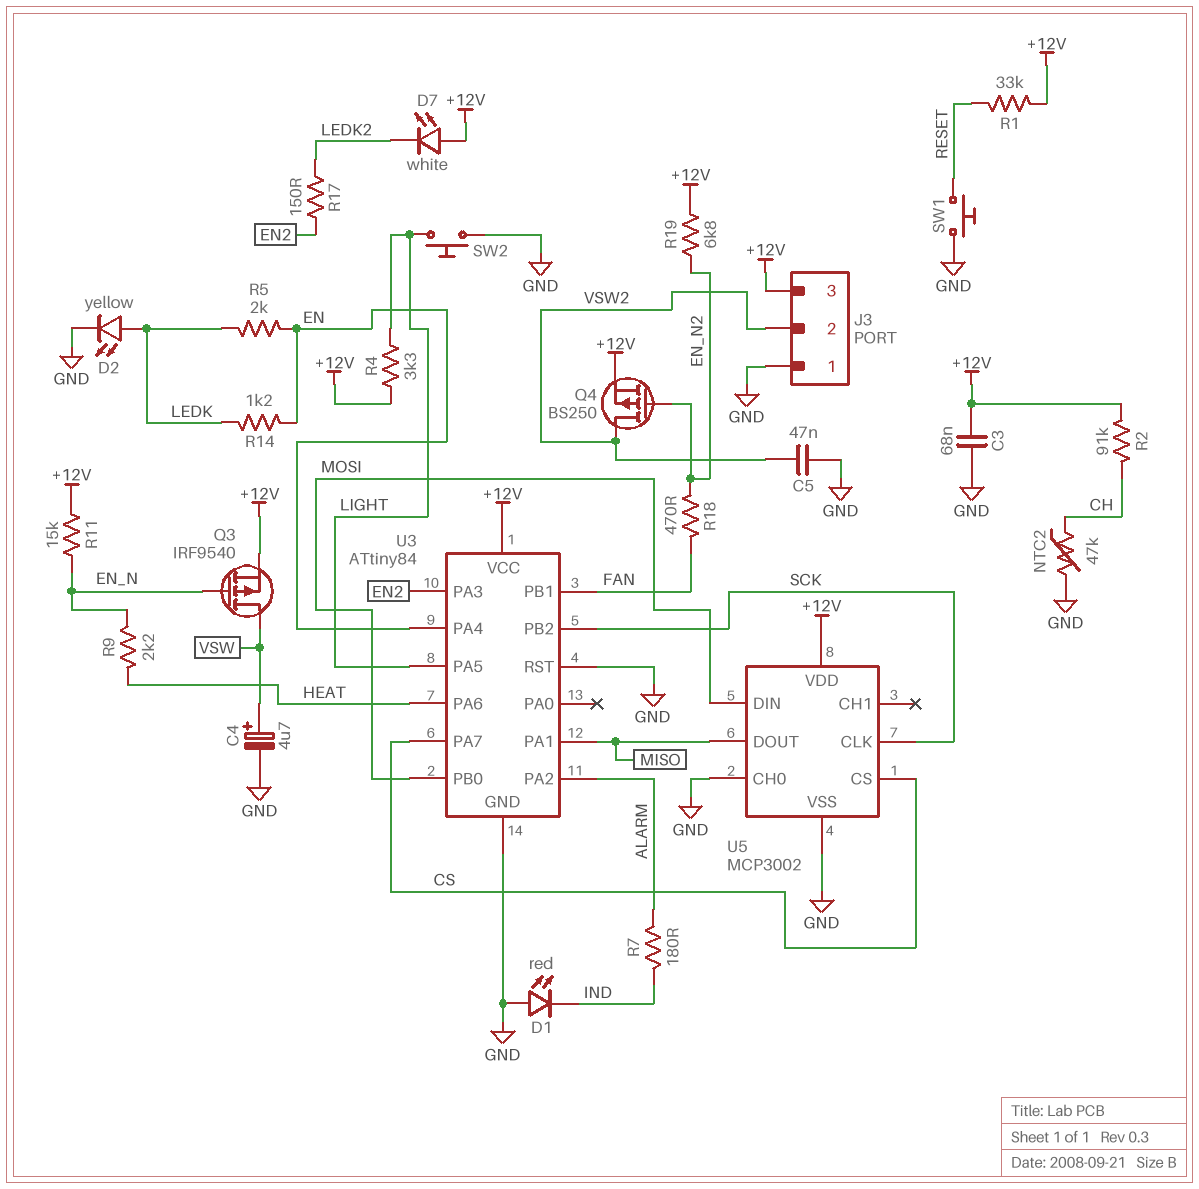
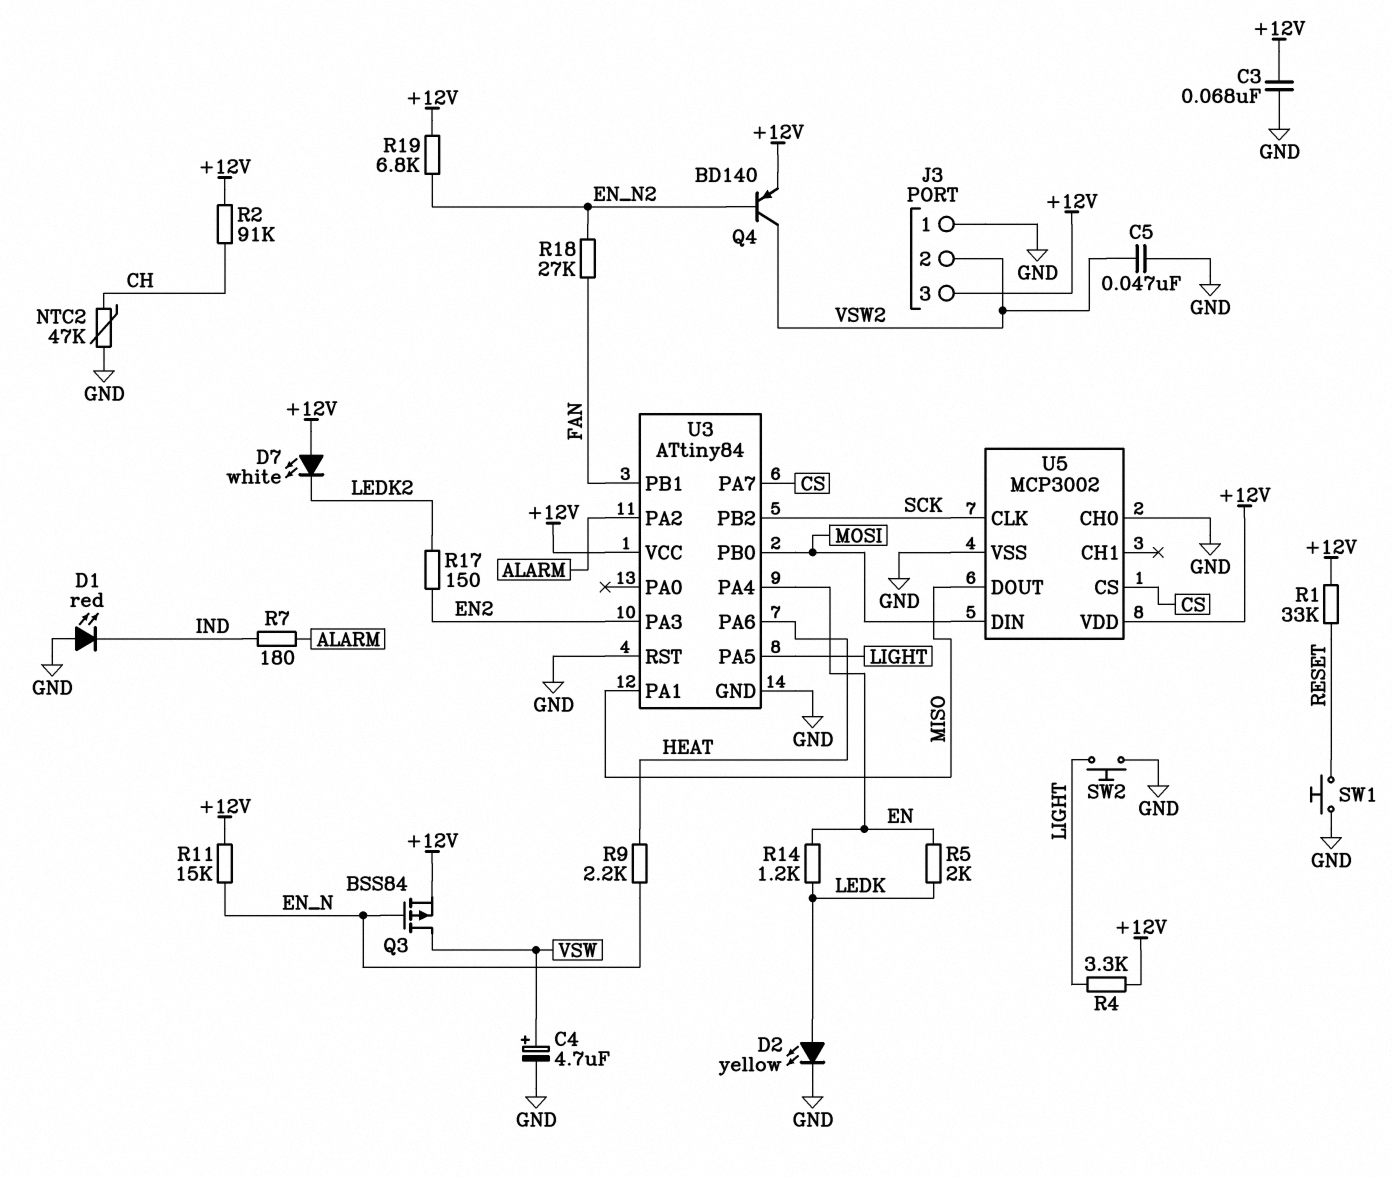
Q3: PMOS IRF9540 (G EN_N, D VSW, S +12V) -> PMOS BSS84 (G EN_N, D VSW, S +12V)
Q4: PMOS BS250 (G EN_N2, D VSW2, S +12V) -> PNP BD140 (B EN_N2, C VSW2, E +12V)
R18: 470 (EN_N2, FAN) -> 27k (EN_N2, FAN)

